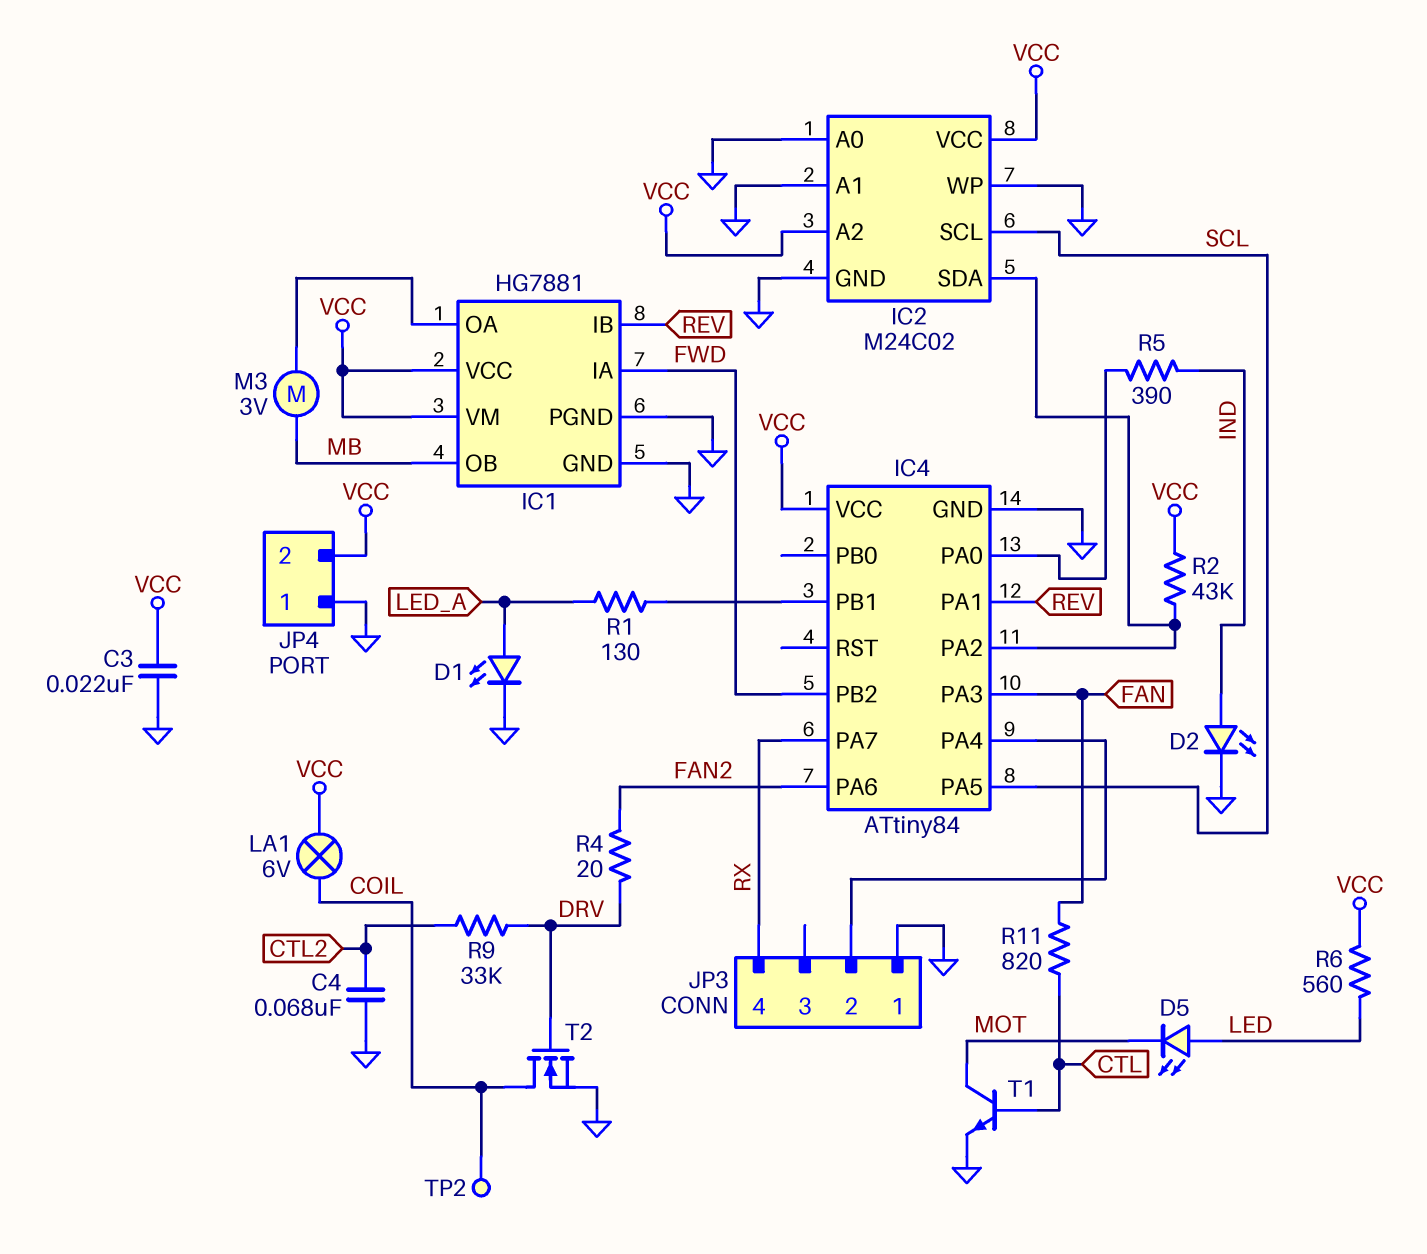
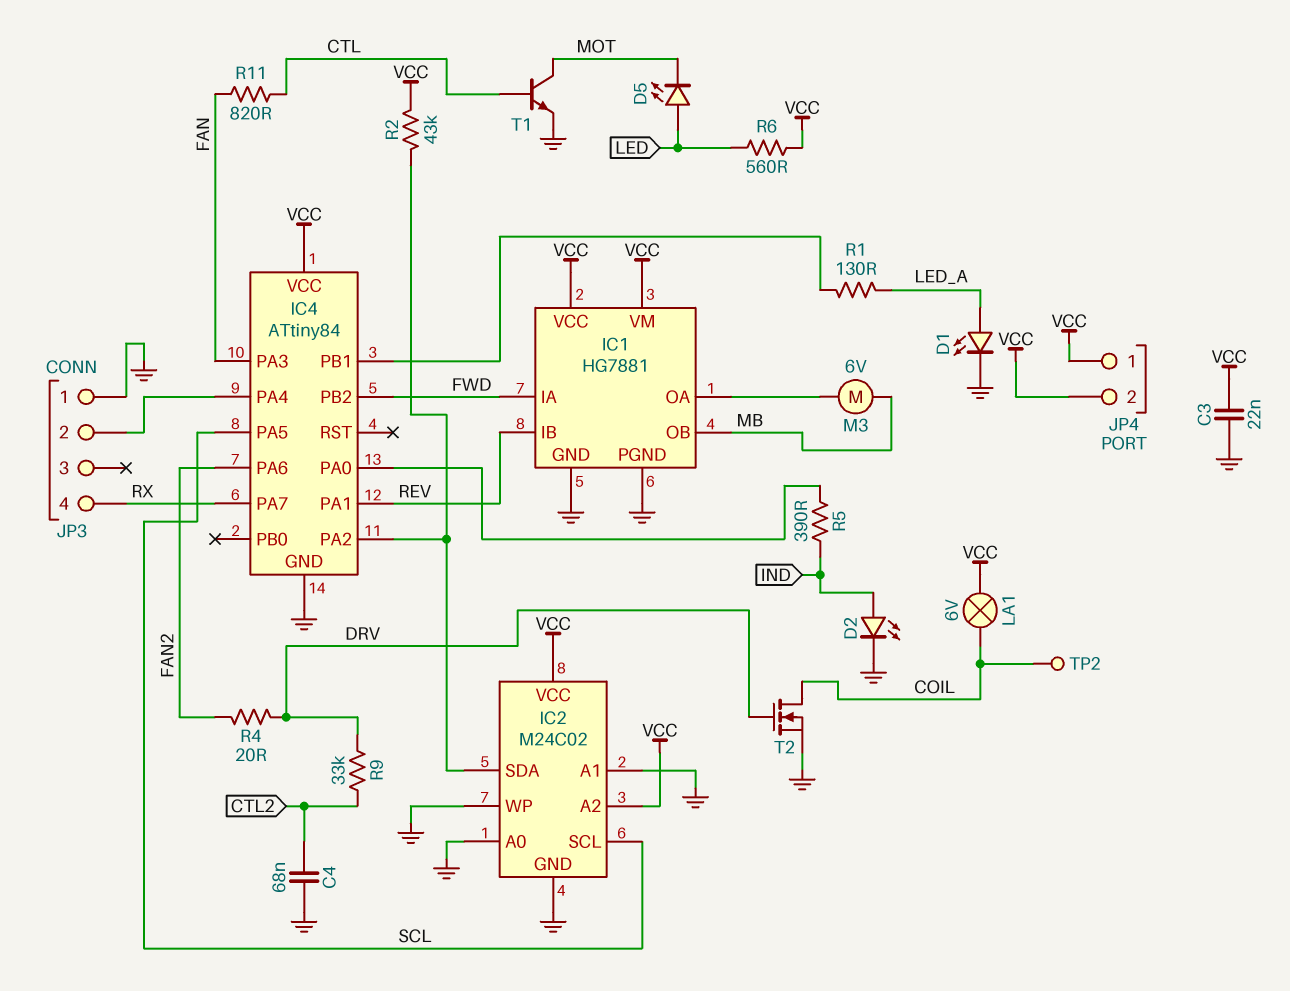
JP4 pin 1: GND -> VCC
M3: motor 3V (IC1/OA, MB) -> motor 6V (IC1/OA, MB)

